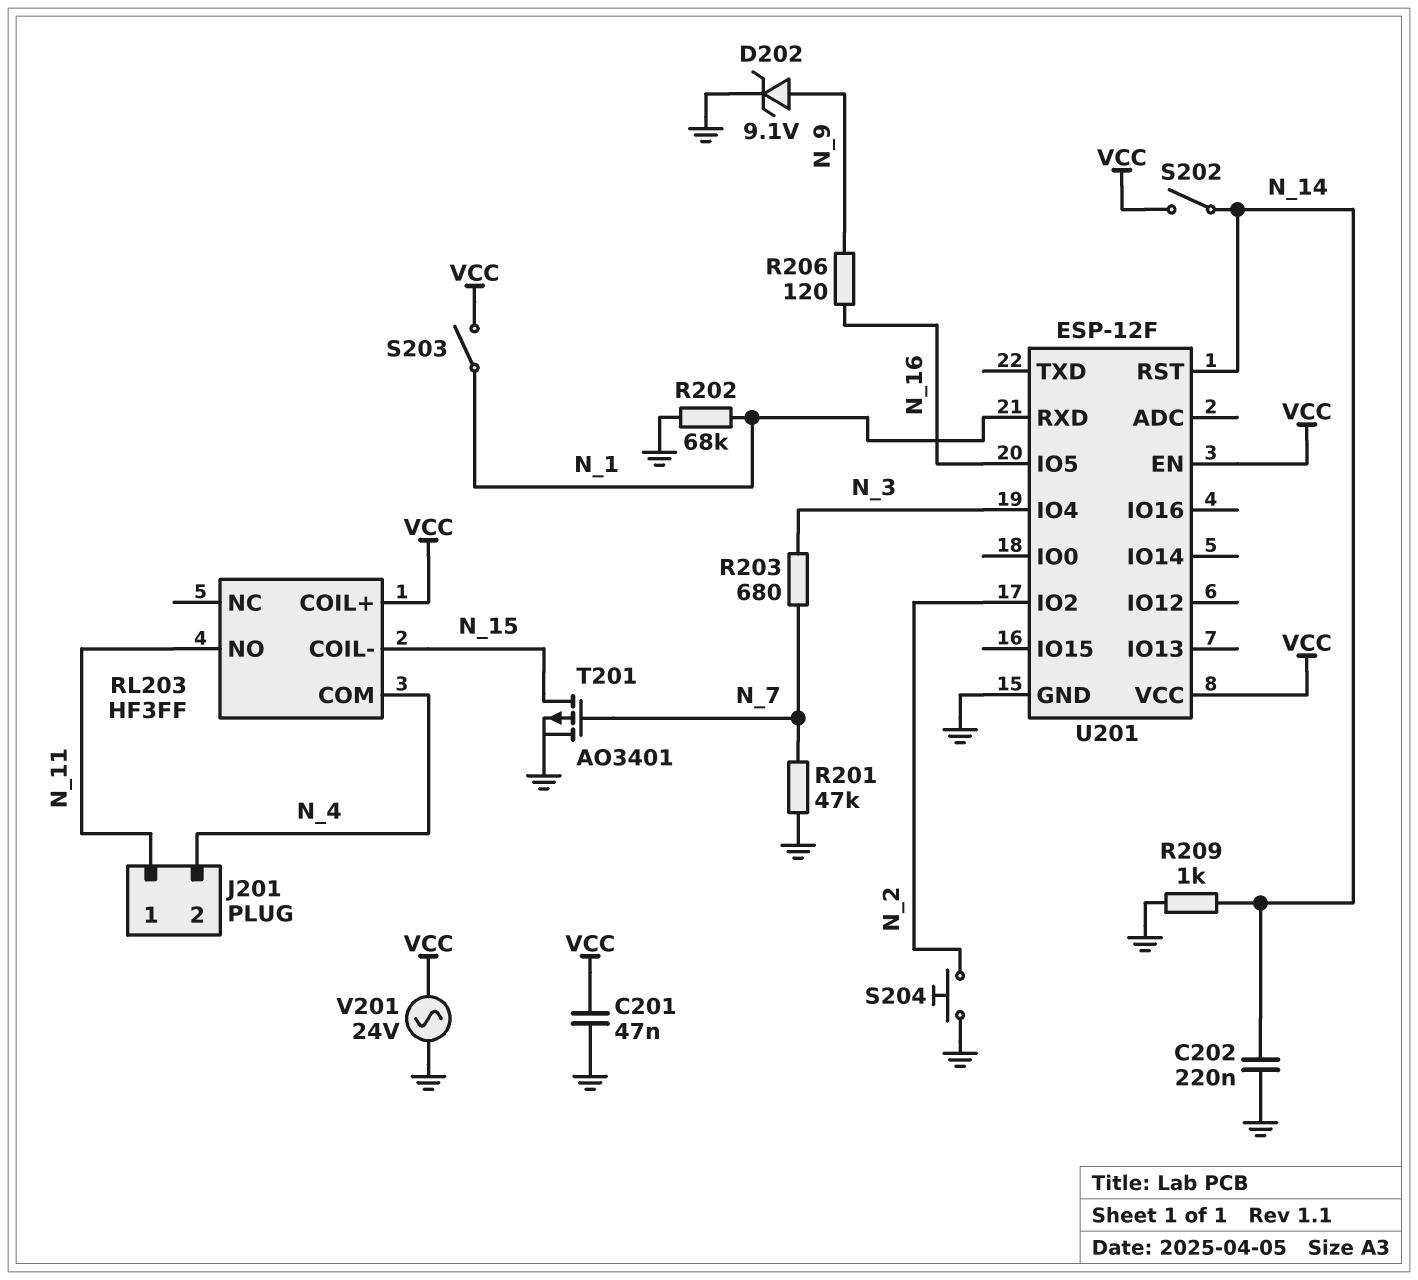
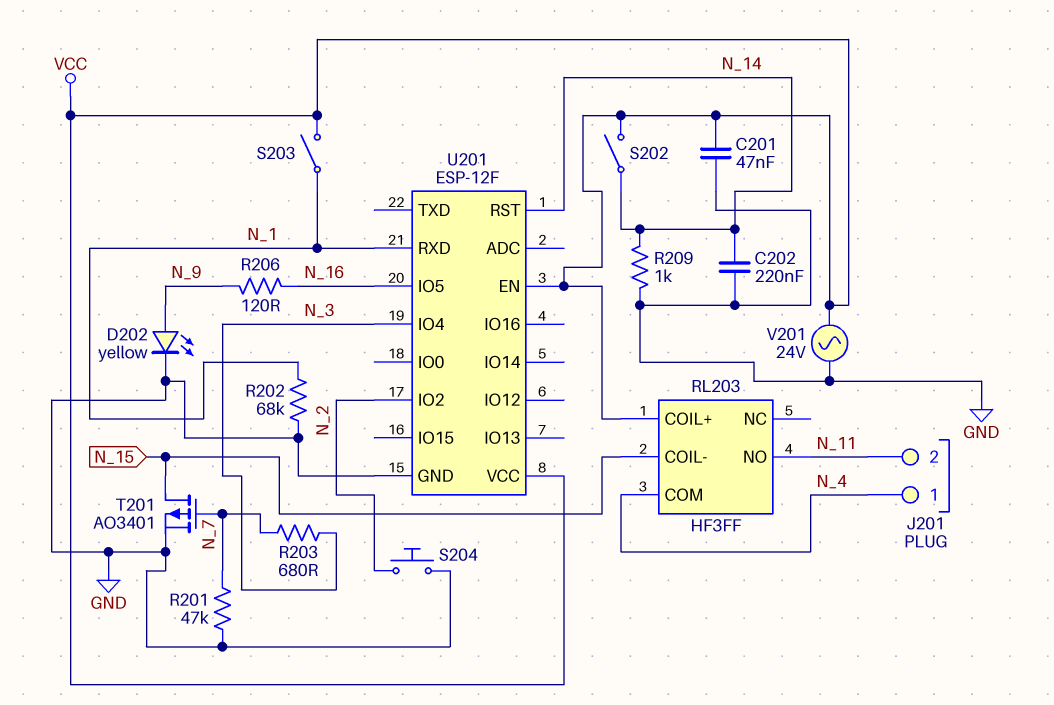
D202: zener 9.1V (A N_9, K GND) -> LED yellow (A N_9, K GND)
J201 pin 1: N_11 -> N_4
J201 pin 2: N_4 -> N_11

